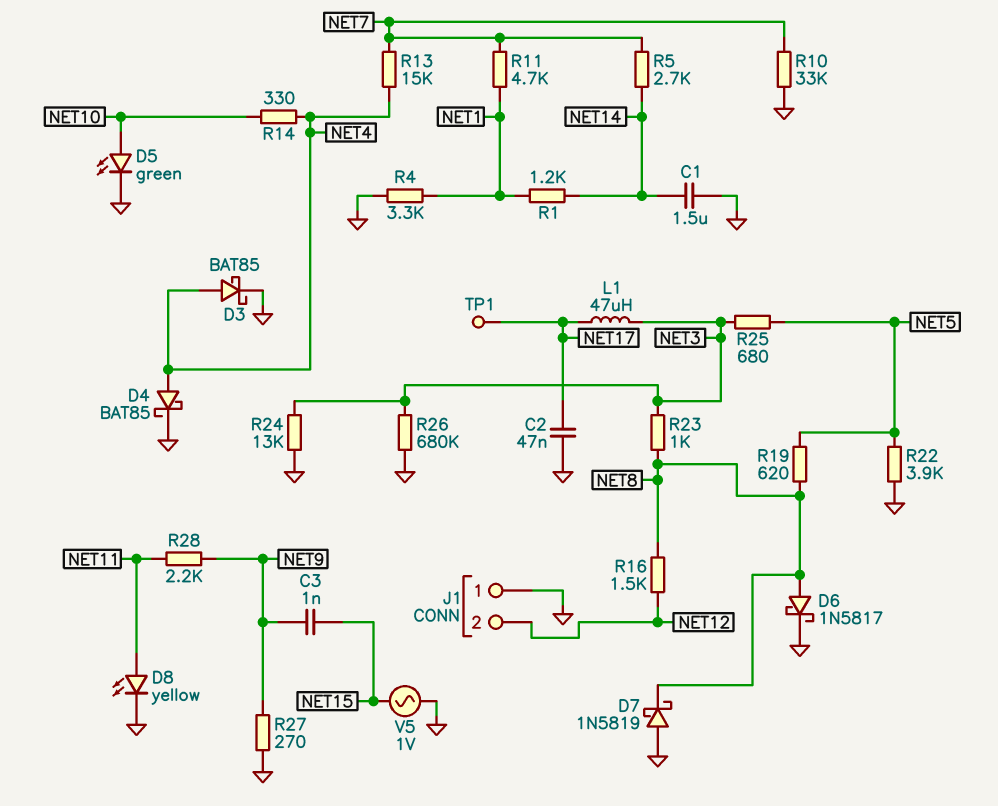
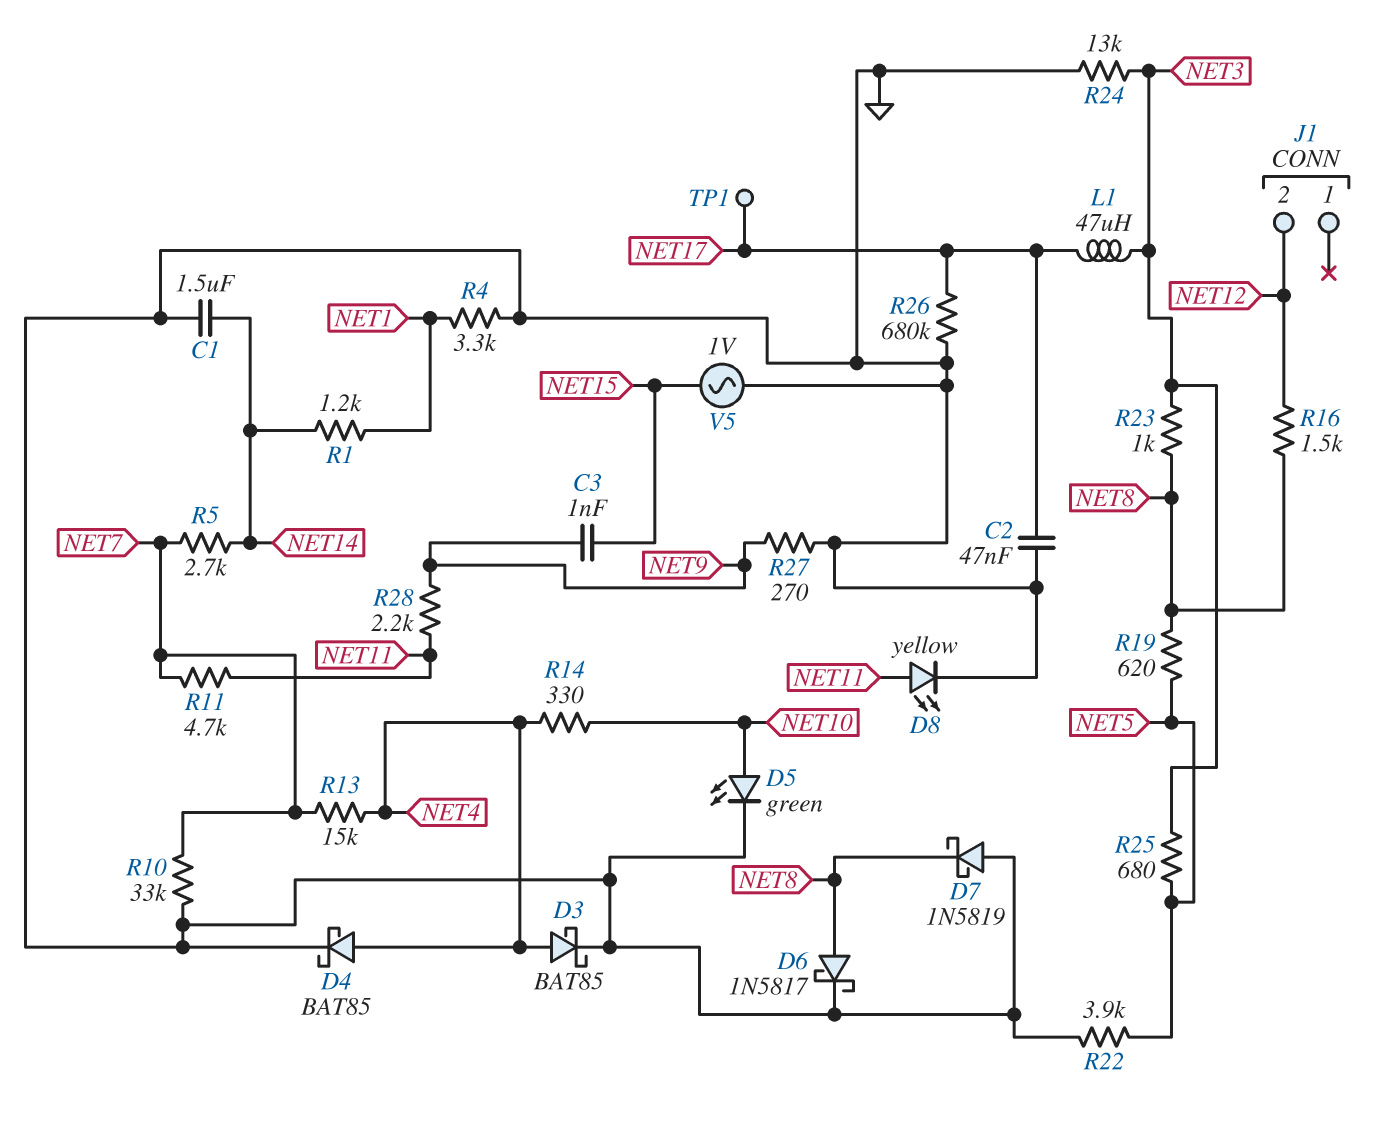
J1 pin 1: GND -> none
R11: 4.7k (NET1, NET7) -> 4.7k (NET7, NET11)
R26: 680k (GND, NET3) -> 680k (GND, NET17)

